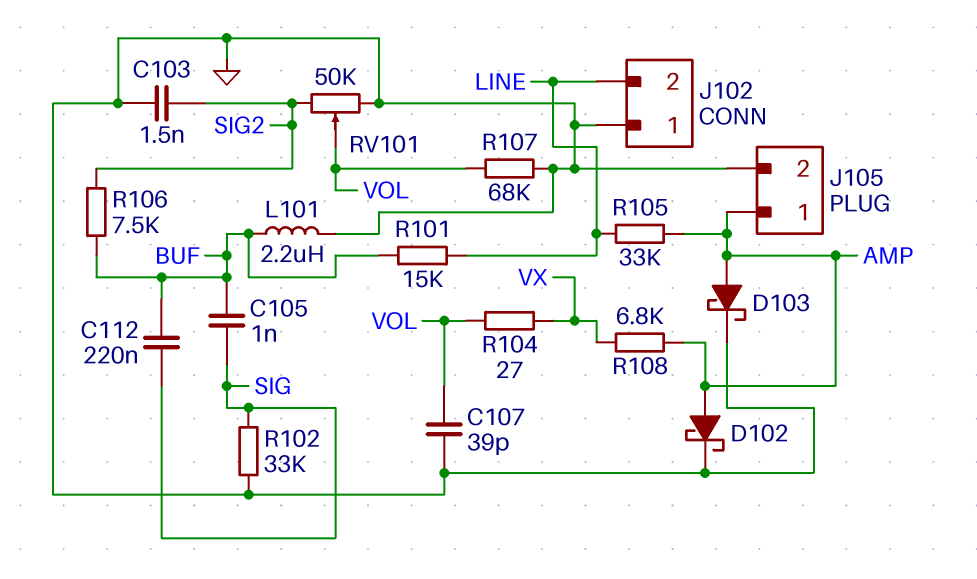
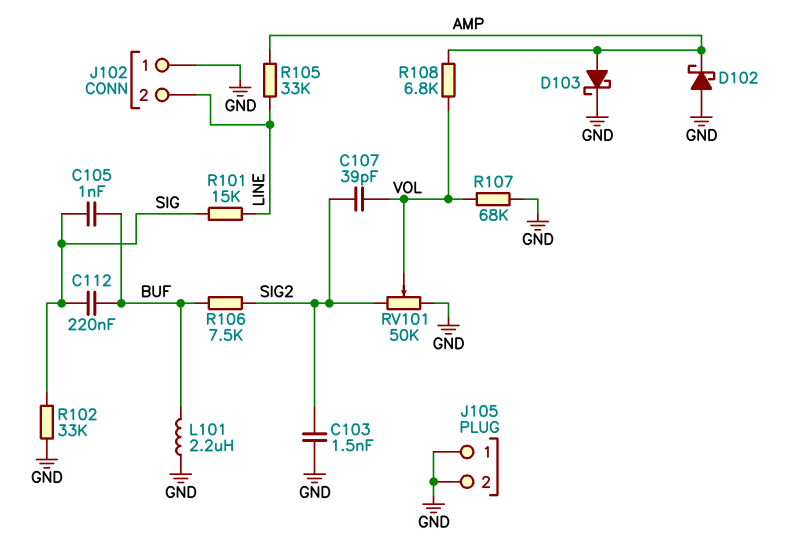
C107: 39pF (GND, VOL) -> 39pF (SIG2, VOL)
D102: schottky (A AMP, K GND) -> schottky (A GND, K AMP)
J105 pin 1: AMP -> GND
R101: 15k (BUF, LINE) -> 15k (LINE, SIG)
R104: 27 (VOL, VX) -> none
R108: 6.8k (AMP, VX) -> 6.8k (AMP, VOL)

